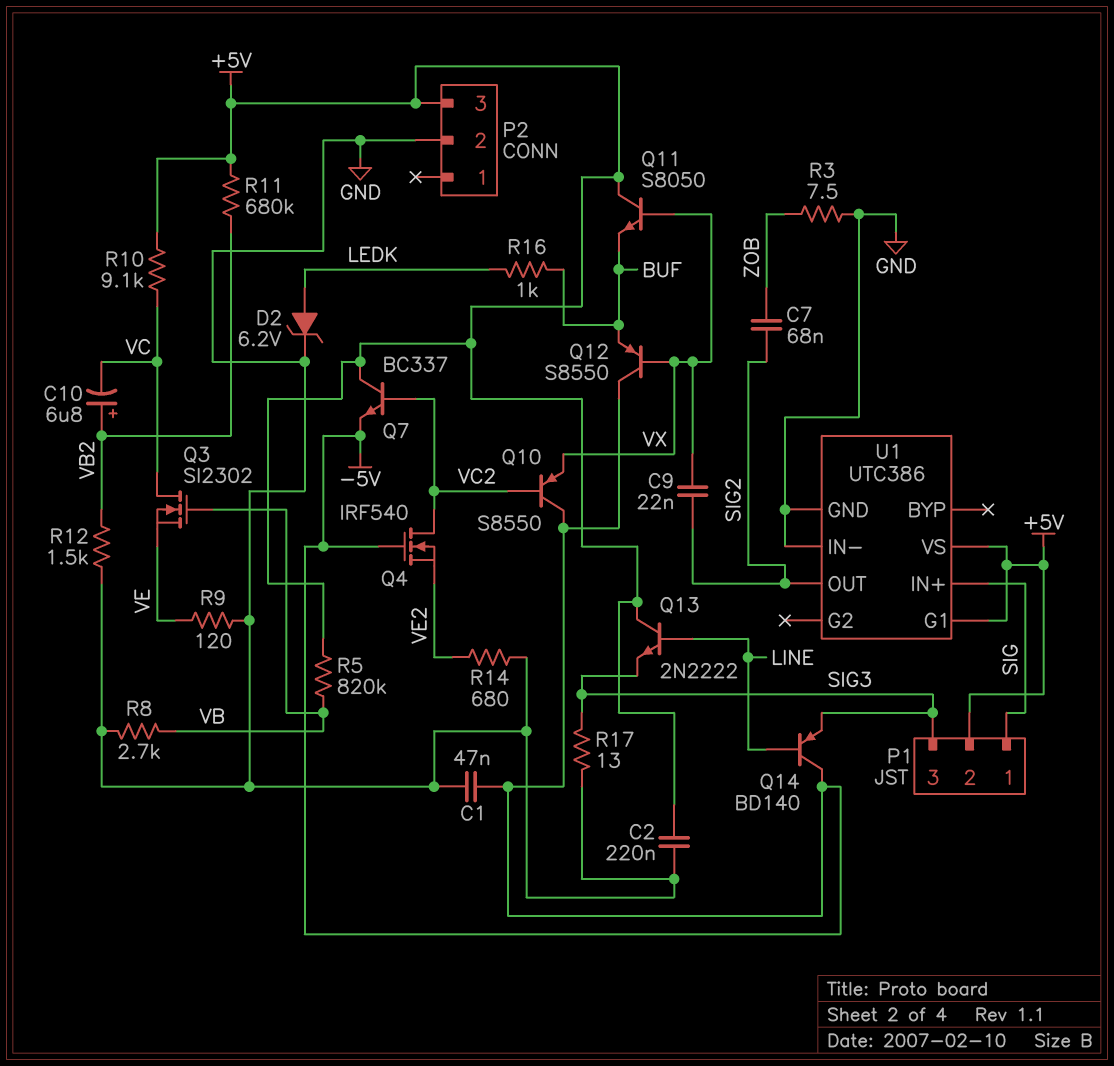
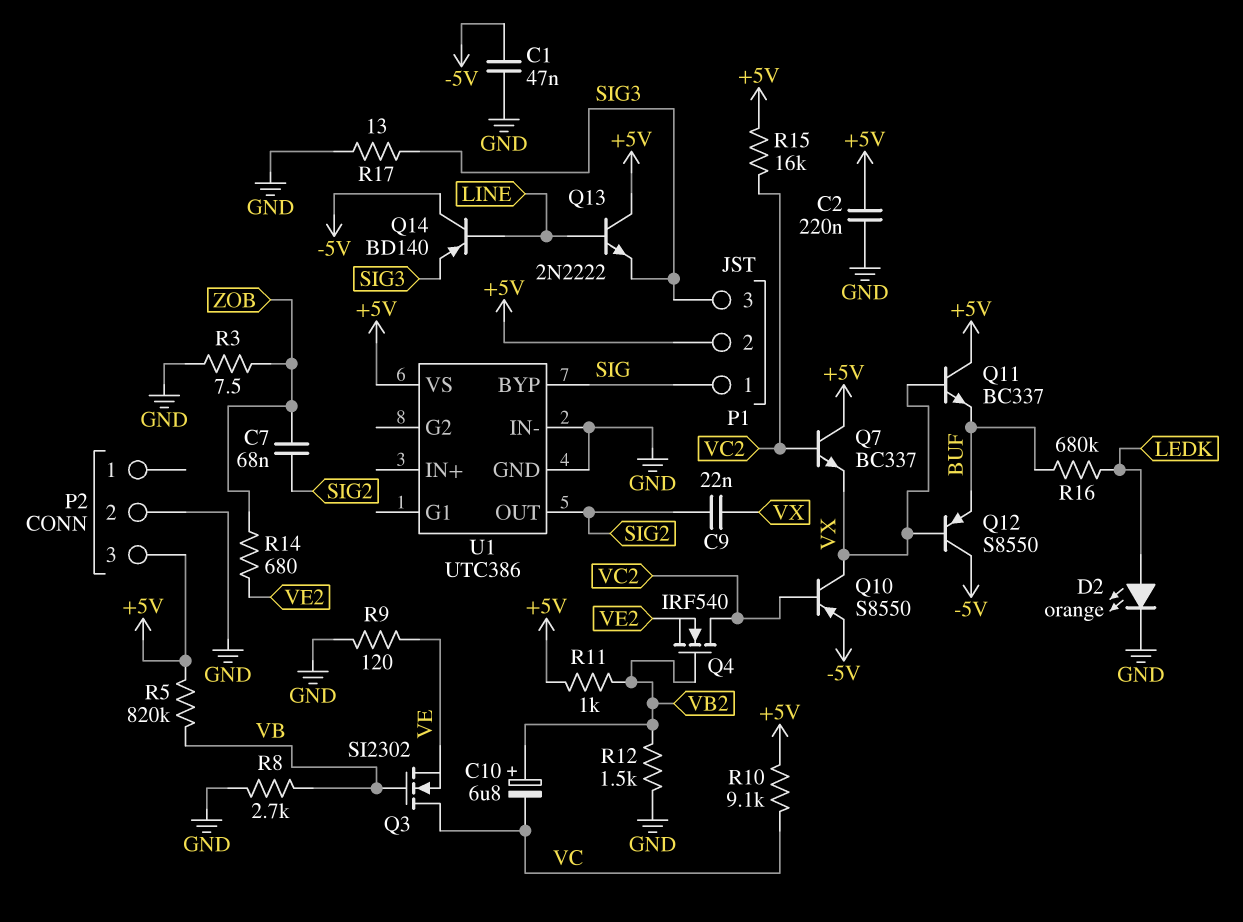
D2: zener 6.2V (A LEDK, K GND) -> LED orange (A LEDK, K GND)
Q4: NMOS IRF540 (G -5V, D VC2, S VE2) -> NMOS IRF540 (G VB2, D VC2, S VE2)
Q7: NPN BC337 (B VC2, C +5V, E -5V) -> NPN BC337 (B VC2, C +5V, E VX)
Q10: PNP S8550 (B VC2, C -5V, E VX) -> PNP S8550 (B VC2, C VX, E -5V)
Q11: NPN S8050 (B VX, C +5V, E BUF) -> NPN BC337 (B VX, C +5V, E BUF)
R11: 680k (+5V, VB2) -> 1k (+5V, VB2)
R14: 680 (GND, VE2) -> 680 (VE2, ZOB)
R15: none -> 16k (+5V, VC2)
R16: 1k (BUF, LEDK) -> 680k (BUF, LEDK)
U1 pin BYP: none -> SIG
U1 pin G1: +5V -> none
U1 pin IN+: SIG -> none

